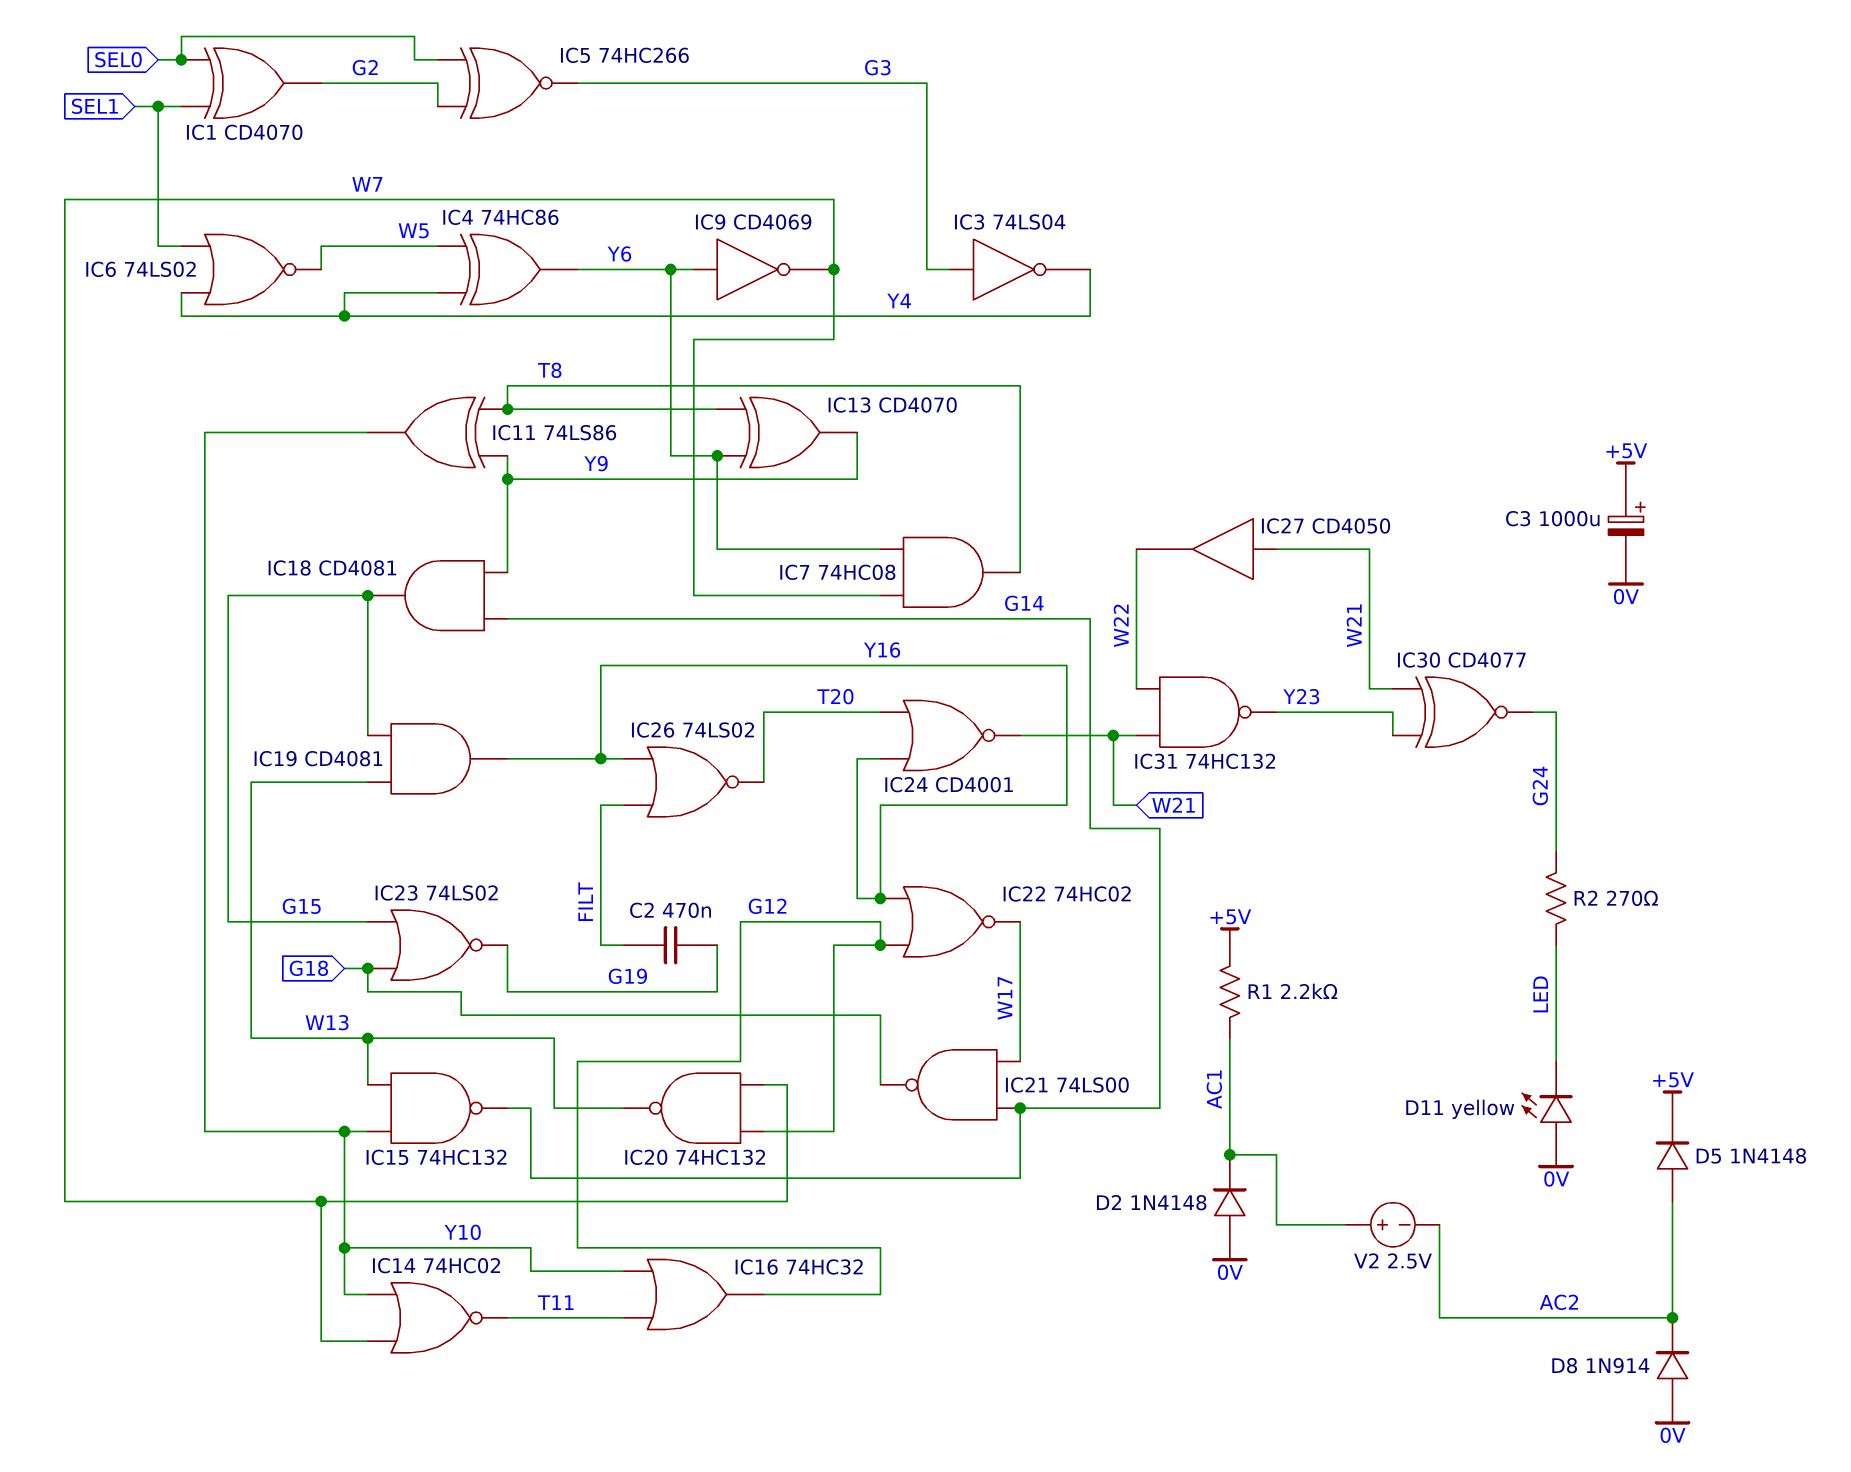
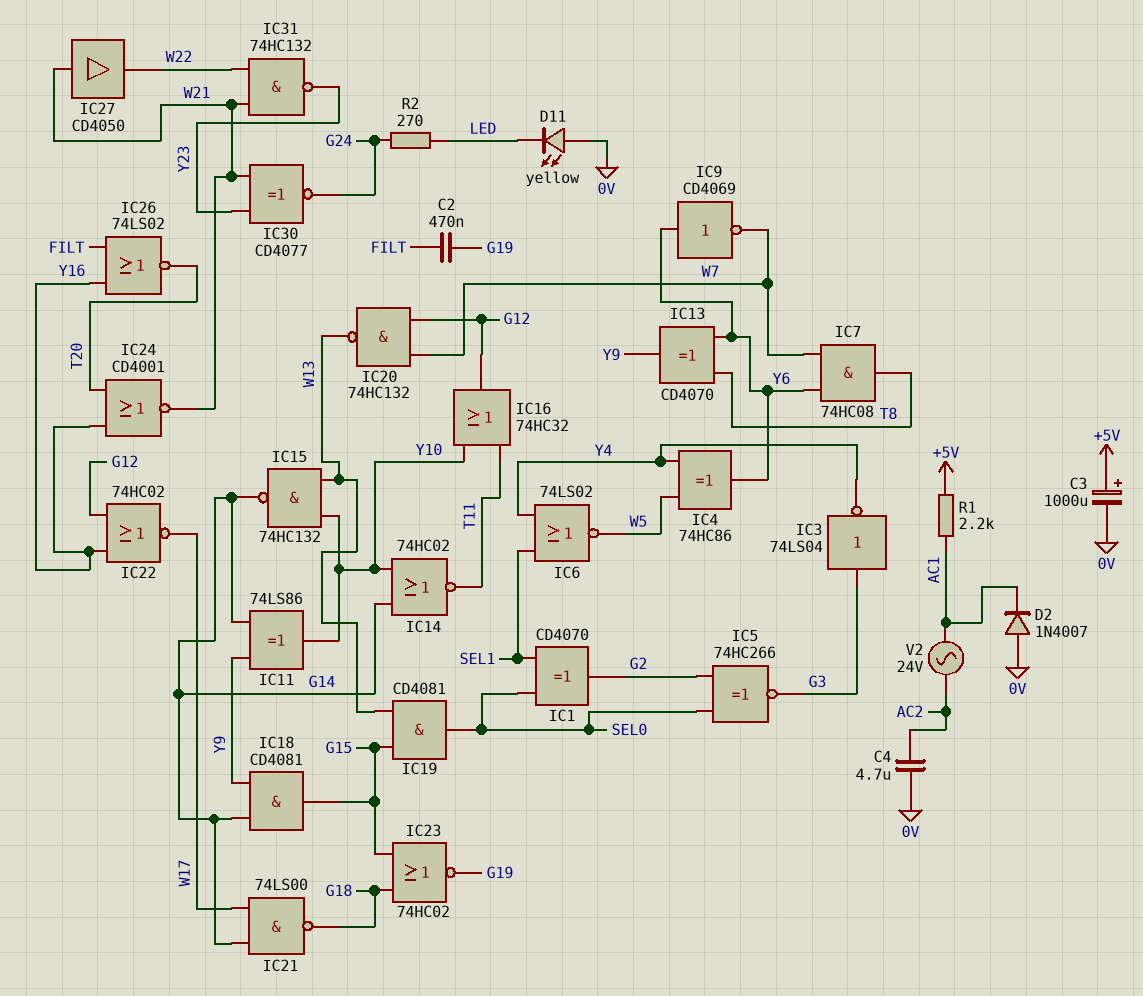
C4: none -> 4.7uF (0V, AC2)
D2: diode 1N4148 (A 0V, K AC1) -> diode 1N4007 (A 0V, K AC1)
D5: diode 1N4148 (A AC2, K +5V) -> none
D8: diode 1N914 (A 0V, K AC2) -> none
IC11: XOR 74LS86 (in T8, in Y9, out Y10) -> XOR 74LS86 (in G14, in Y9, out Y10)
IC14: NOR 74HC02 (in W7, in Y10, out T11) -> NOR 74HC02 (in G14, in Y10, out T11)
IC19: AND CD4081 (in G15, in W13, out Y16) -> AND CD4081 (in G15, in W13, out SEL0)
IC23: NOR 74LS02 (in G15, in G18, out G19) -> NOR 74HC02 (in G15, in G18, out G19)
V2: 2.5V (plus AC1, minus AC2) -> AC 24V (AC1, AC2)

